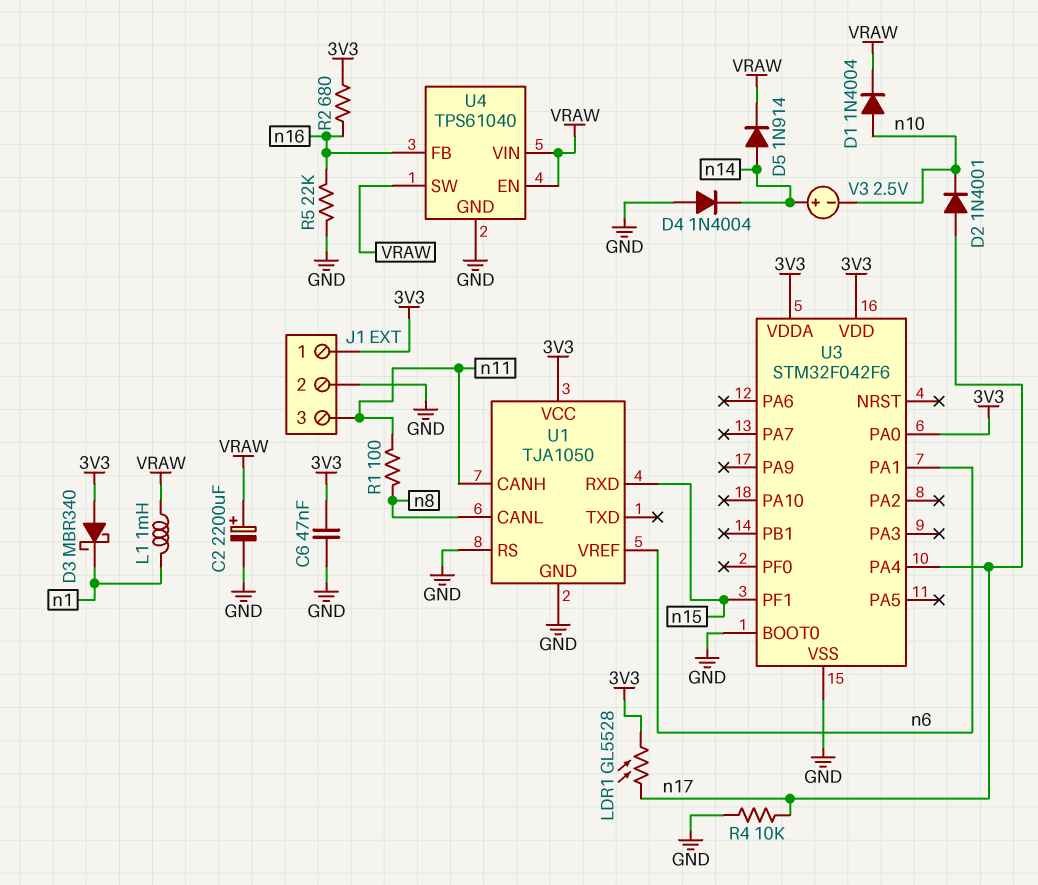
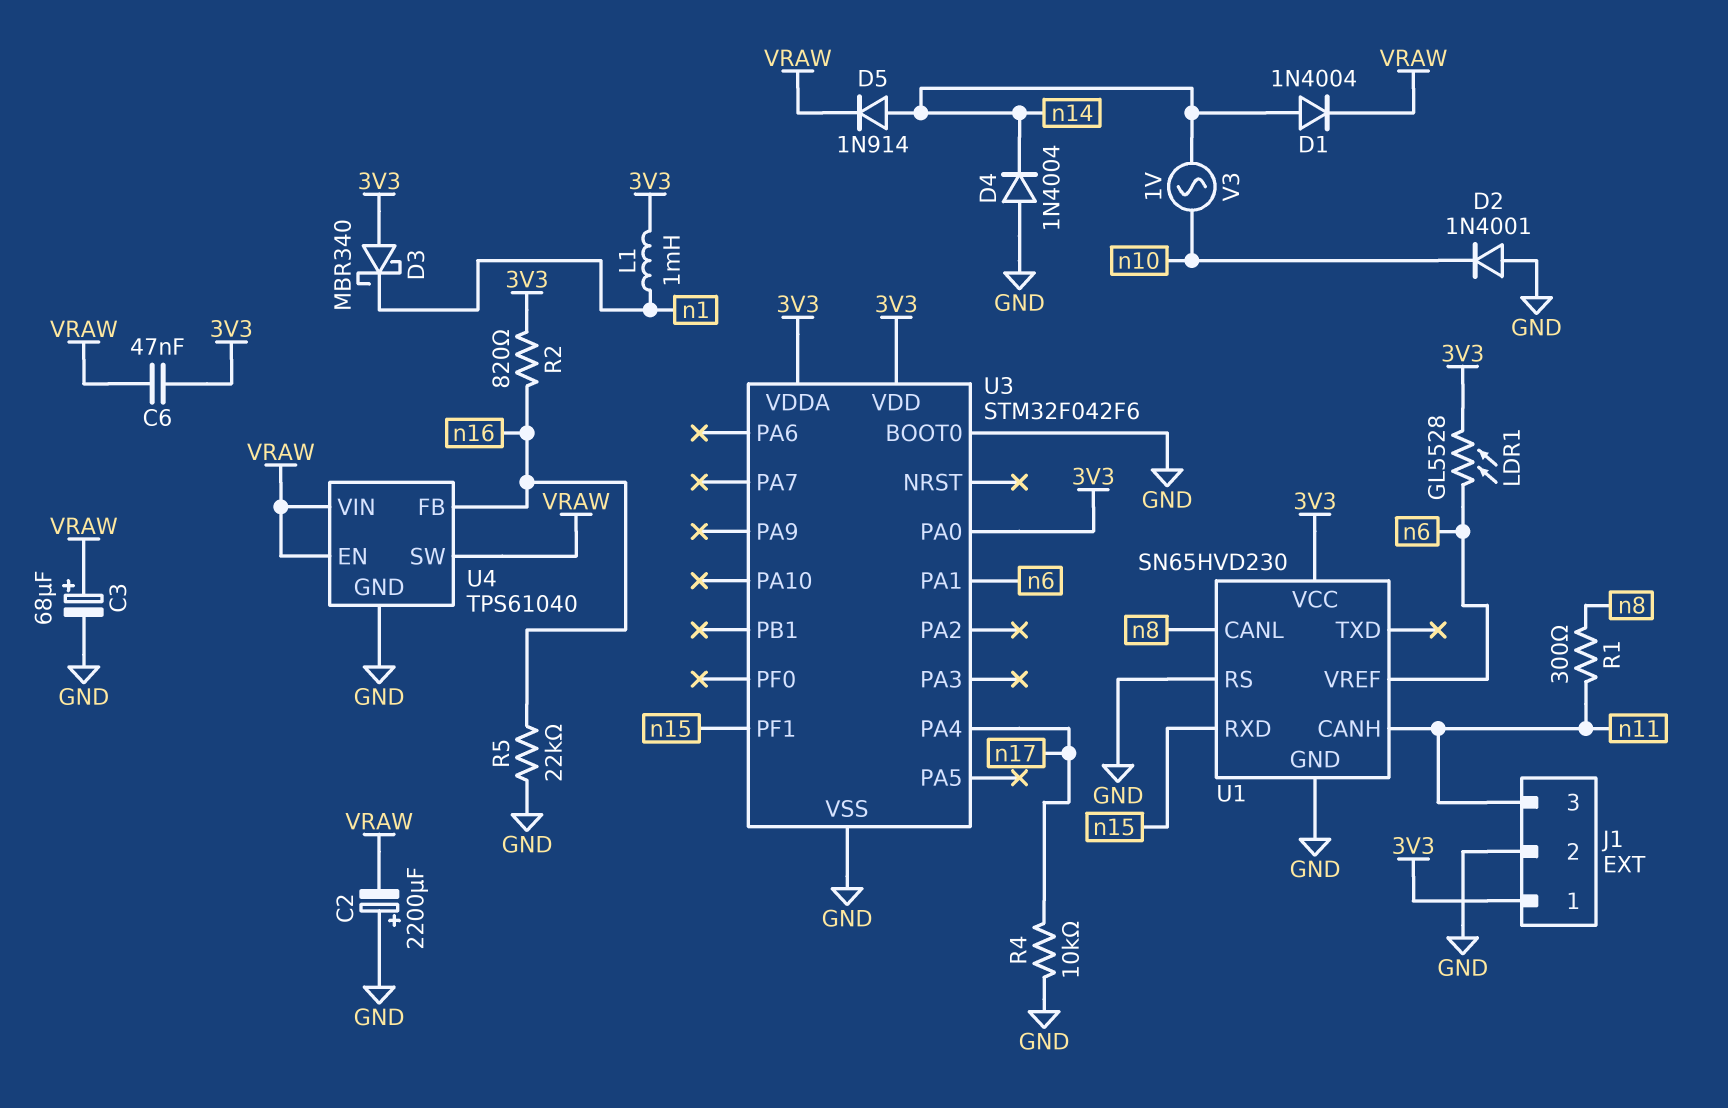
C2: 2200uF (plus VRAW, minus GND) -> 2200uF (plus GND, minus VRAW)
C3: none -> 68uF (plus VRAW, minus GND)
C6: 47nF (3V3, GND) -> 47nF (3V3, VRAW)
D1: diode 1N4004 (A n10, K VRAW) -> diode 1N4004 (A n14, K VRAW)
D2: diode 1N4001 (A n17, K n10) -> diode 1N4001 (A GND, K n10)
L1: 1mH (VRAW, n1) -> 1mH (3V3, n1)
LDR1: GL5528 (3V3, n17) -> GL5528 (3V3, n6)
R1: 100 (n8, n11) -> 300 (n8, n11)
R2: 680 (3V3, n16) -> 820 (3V3, n16)
U1: TJA1050 -> SN65HVD230
V3: 2.5V (plus n14, minus n10) -> AC 1V (n10, n14)

